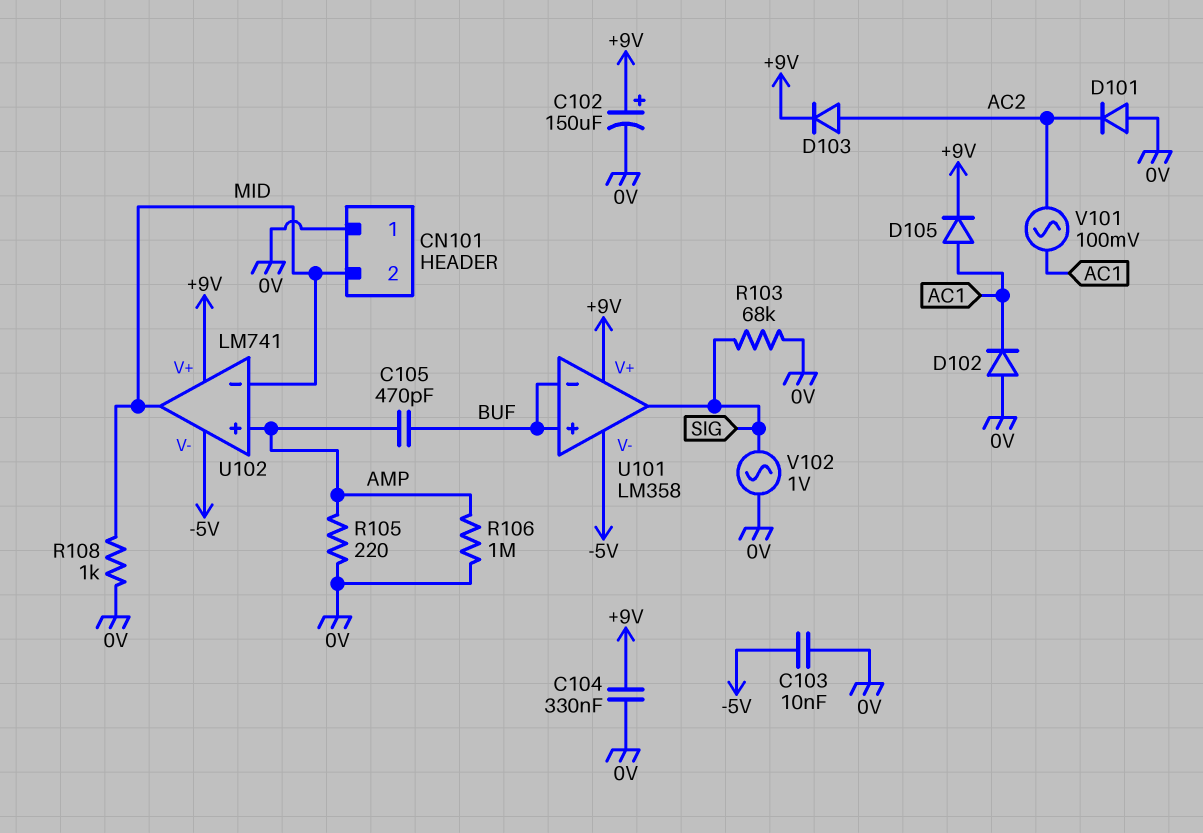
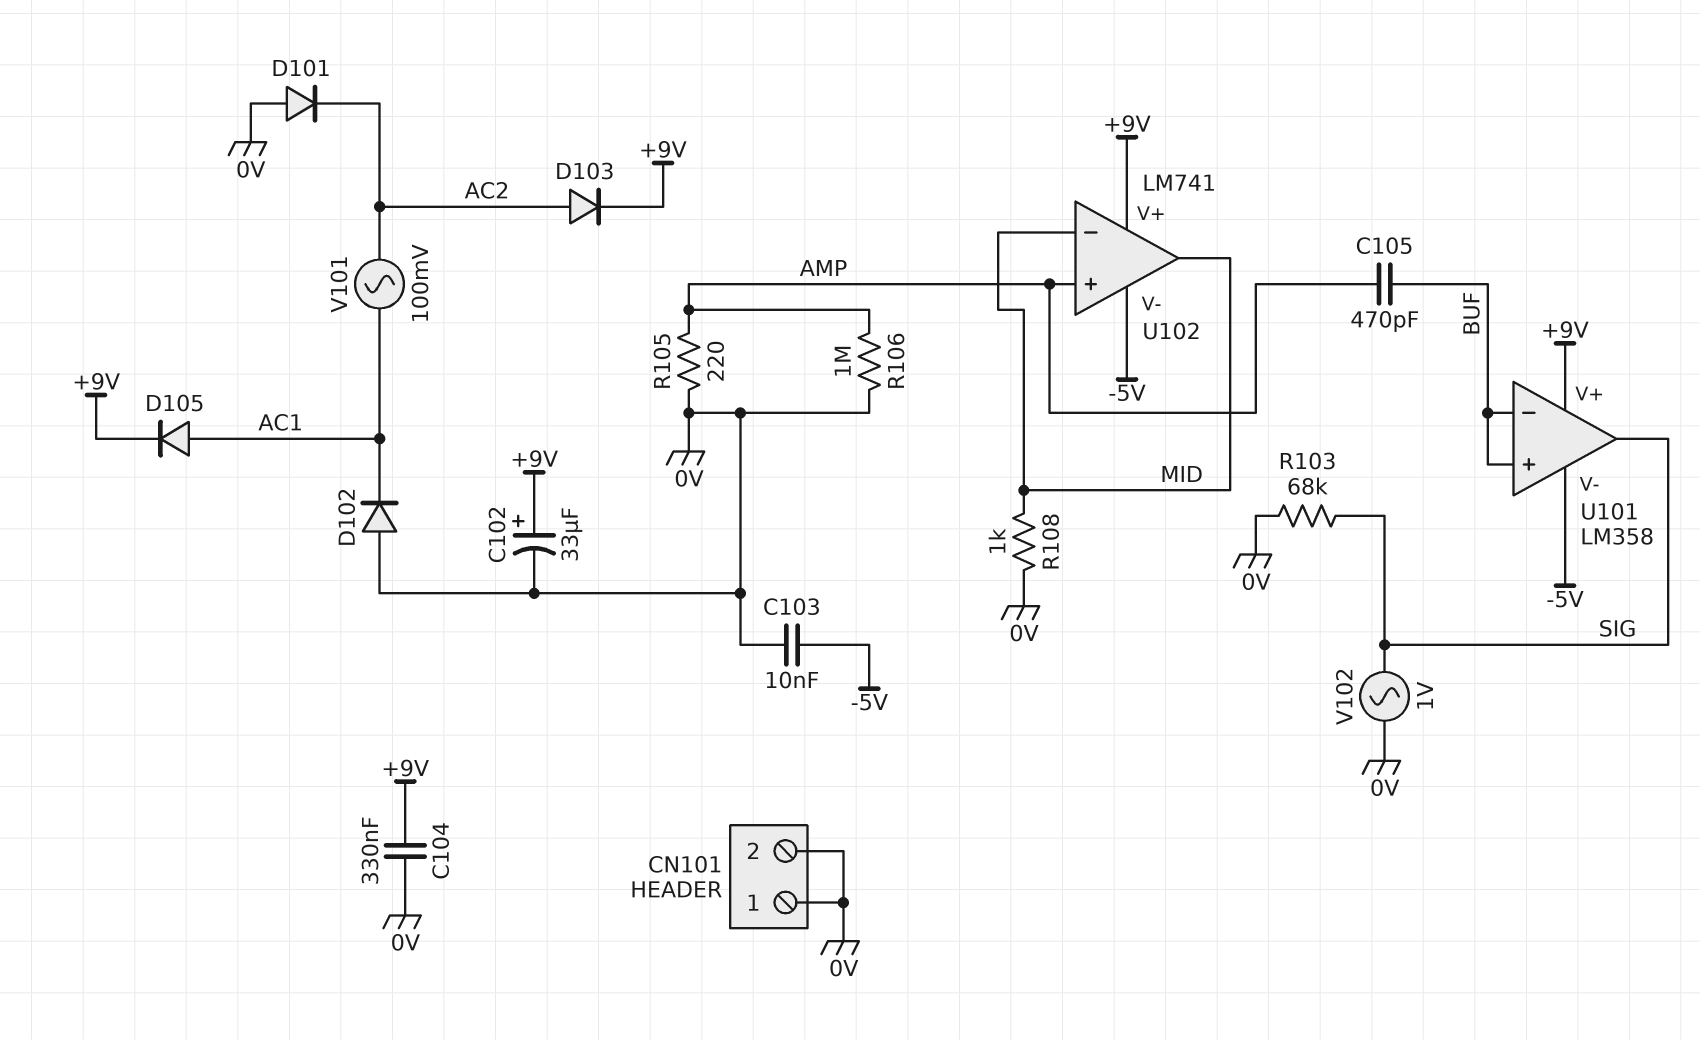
C102: 150uF (plus +9V, minus 0V) -> 33uF (plus +9V, minus 0V)
CN101 pin 2: MID -> 0V

